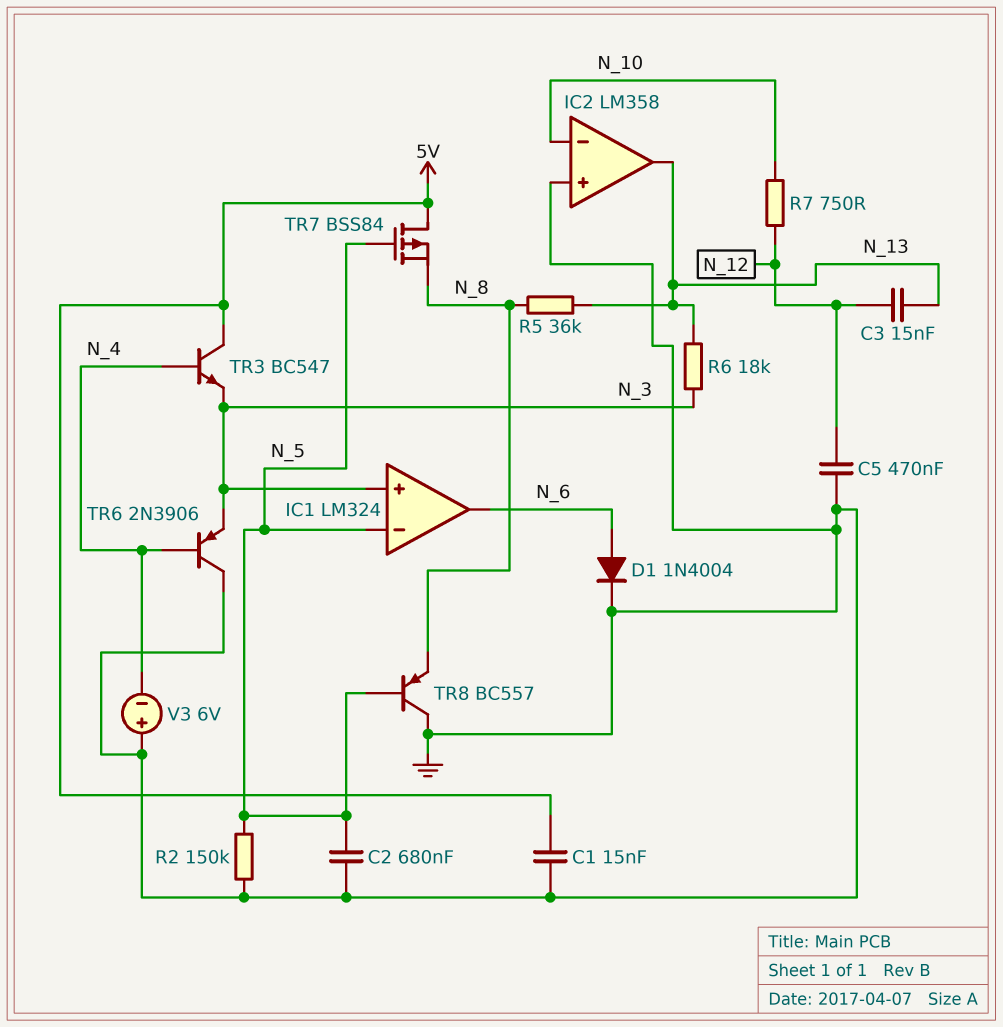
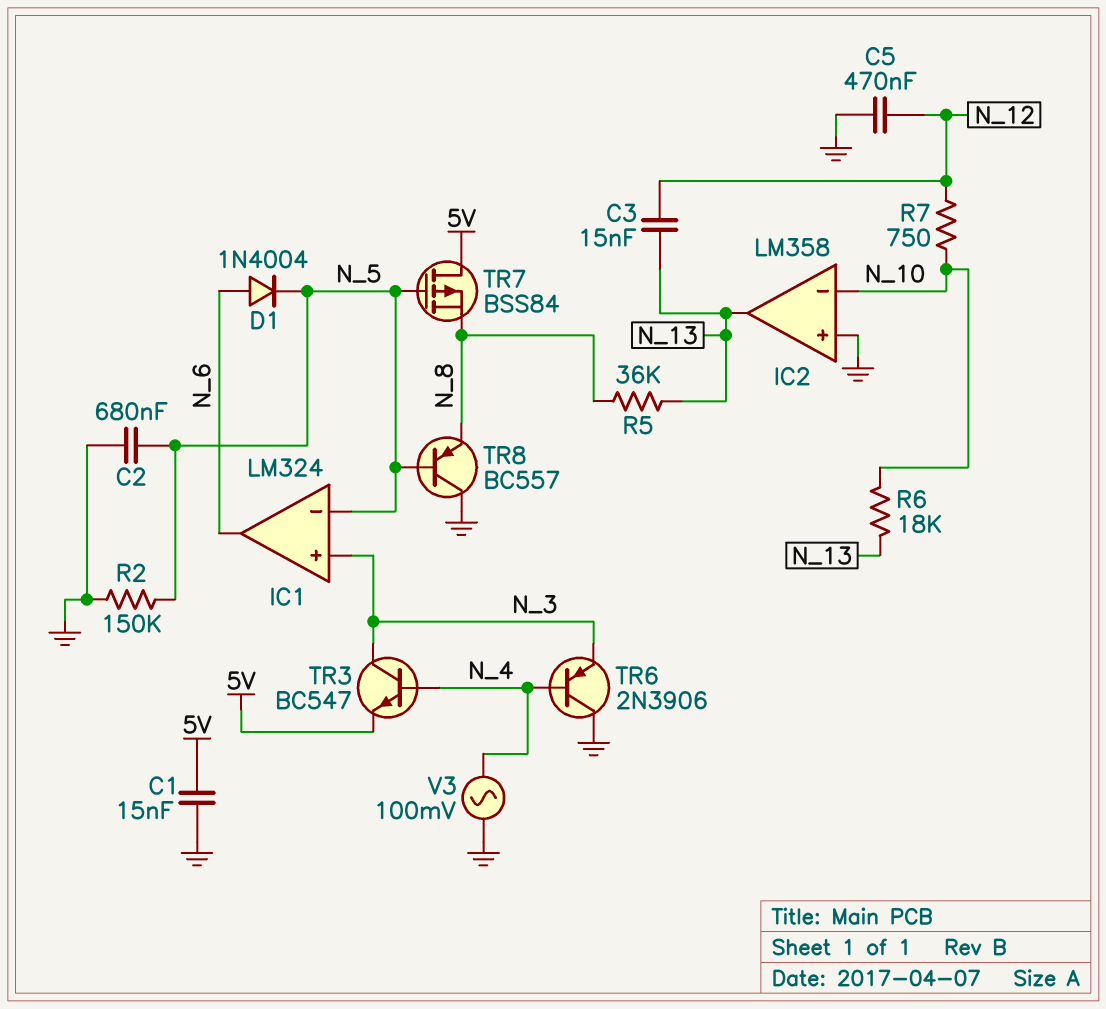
D1: diode 1N4004 (A N_6, K GND) -> diode 1N4004 (A N_6, K N_5)
R6: 18k (N_3, N_13) -> 18k (N_10, N_13)
TR3: NPN BC547 (B N_4, C 5V, E N_3) -> NPN BC547 (B N_4, C N_3, E 5V)
V3: 6V (plus GND, minus N_4) -> AC 100mV (GND, N_4)

